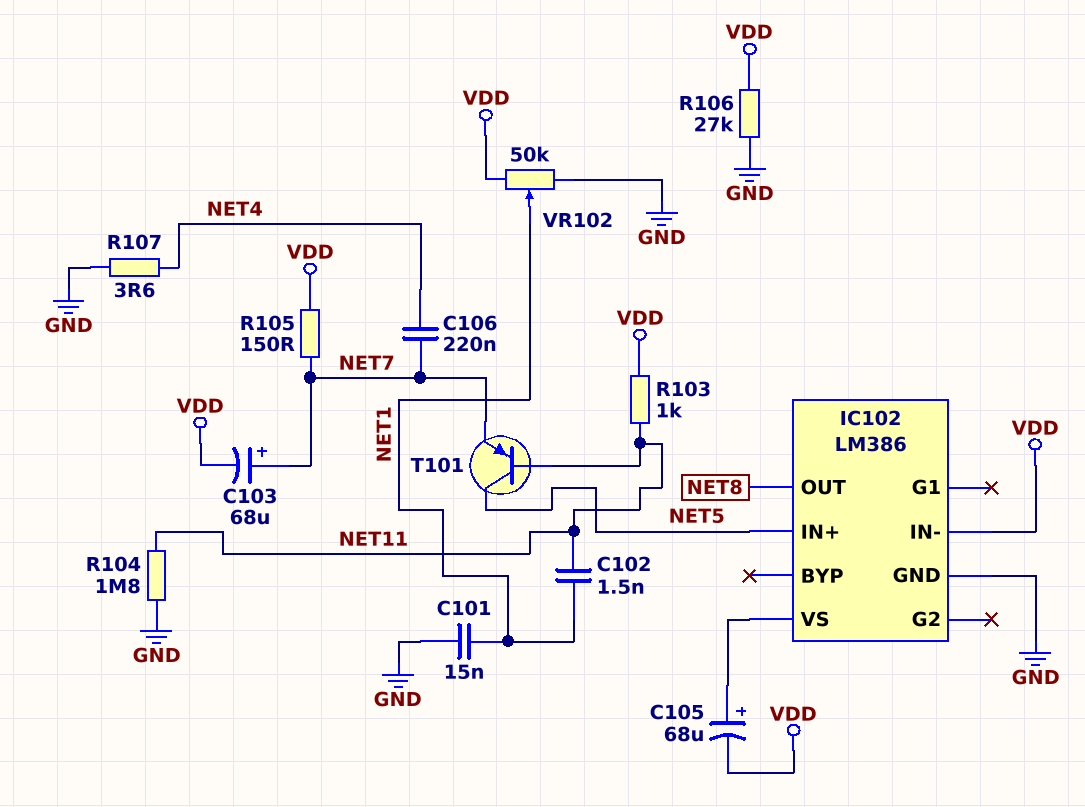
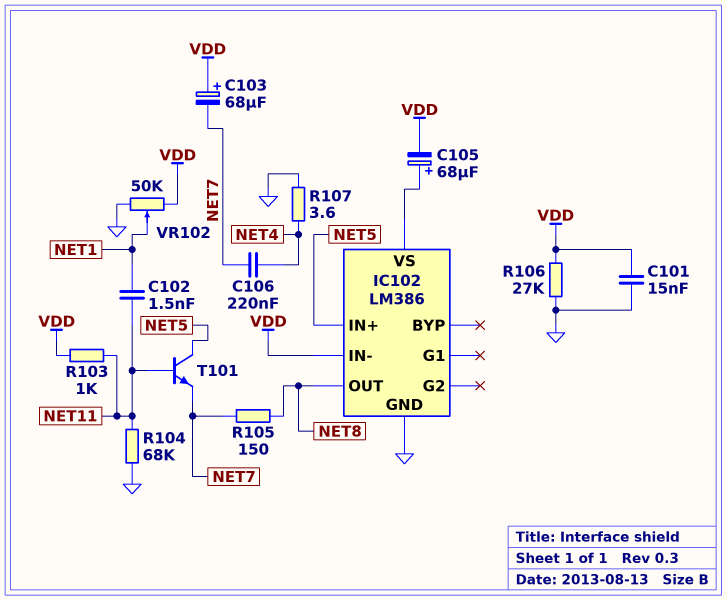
C101: 15nF (GND, NET1) -> 15nF (GND, VDD)
C103: 68uF (plus NET7, minus VDD) -> 68uF (plus VDD, minus NET7)
R104: 1.8M (GND, NET11) -> 68k (GND, NET11)
R105: 150 (NET7, VDD) -> 150 (NET7, NET8)
T101: PNP (B NET11, C NET5, E NET7) -> NPN (B NET11, C NET5, E NET7)

